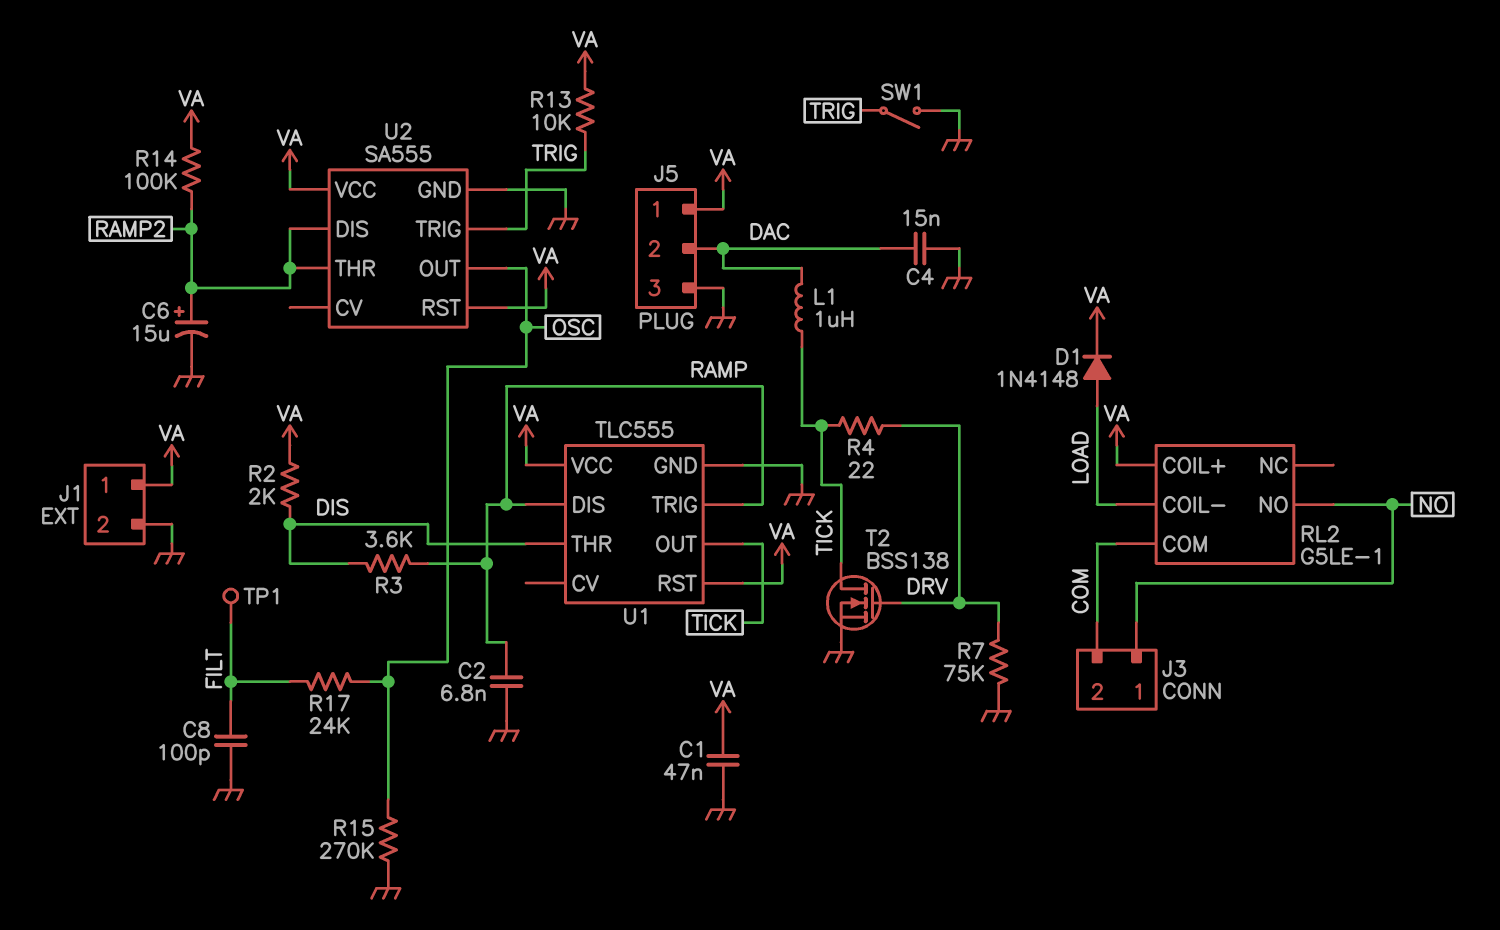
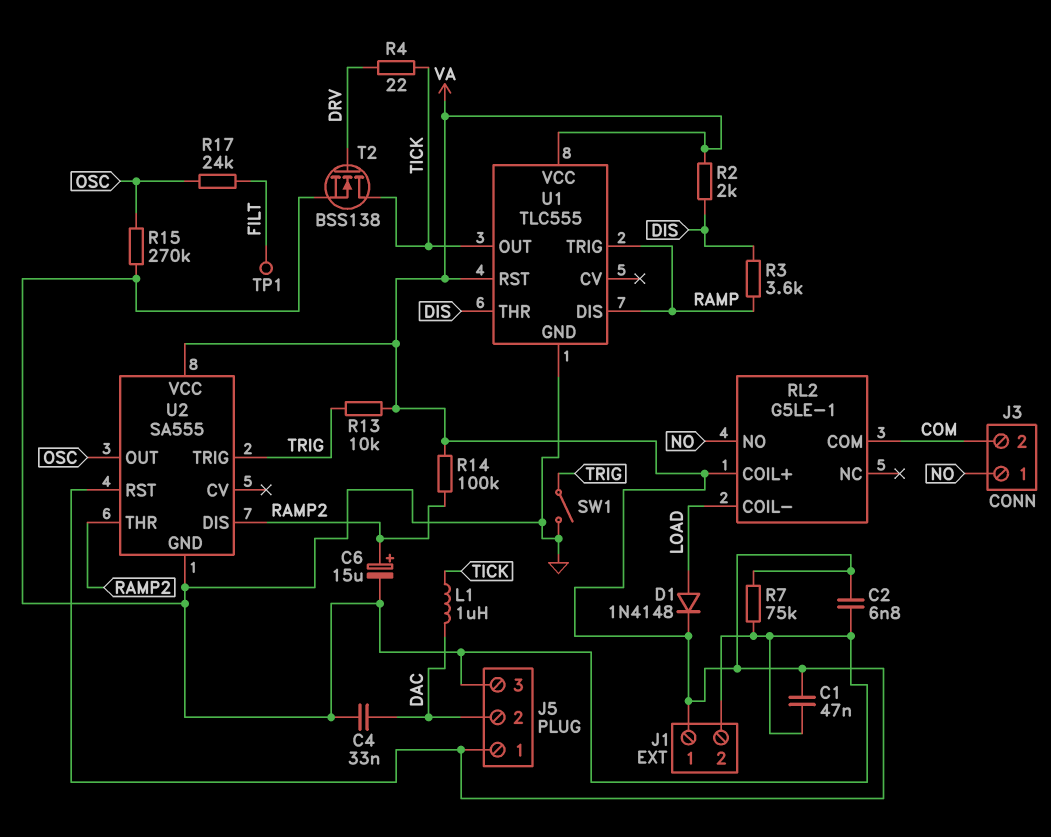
C2: 6.8nF (GND, RAMP) -> 6.8nF (GND, VA)
C4: 15nF (DAC, GND) -> 33nF (DAC, GND)
C8: 100pF (FILT, GND) -> none
R7: 75k (DRV, GND) -> 75k (GND, VA)

